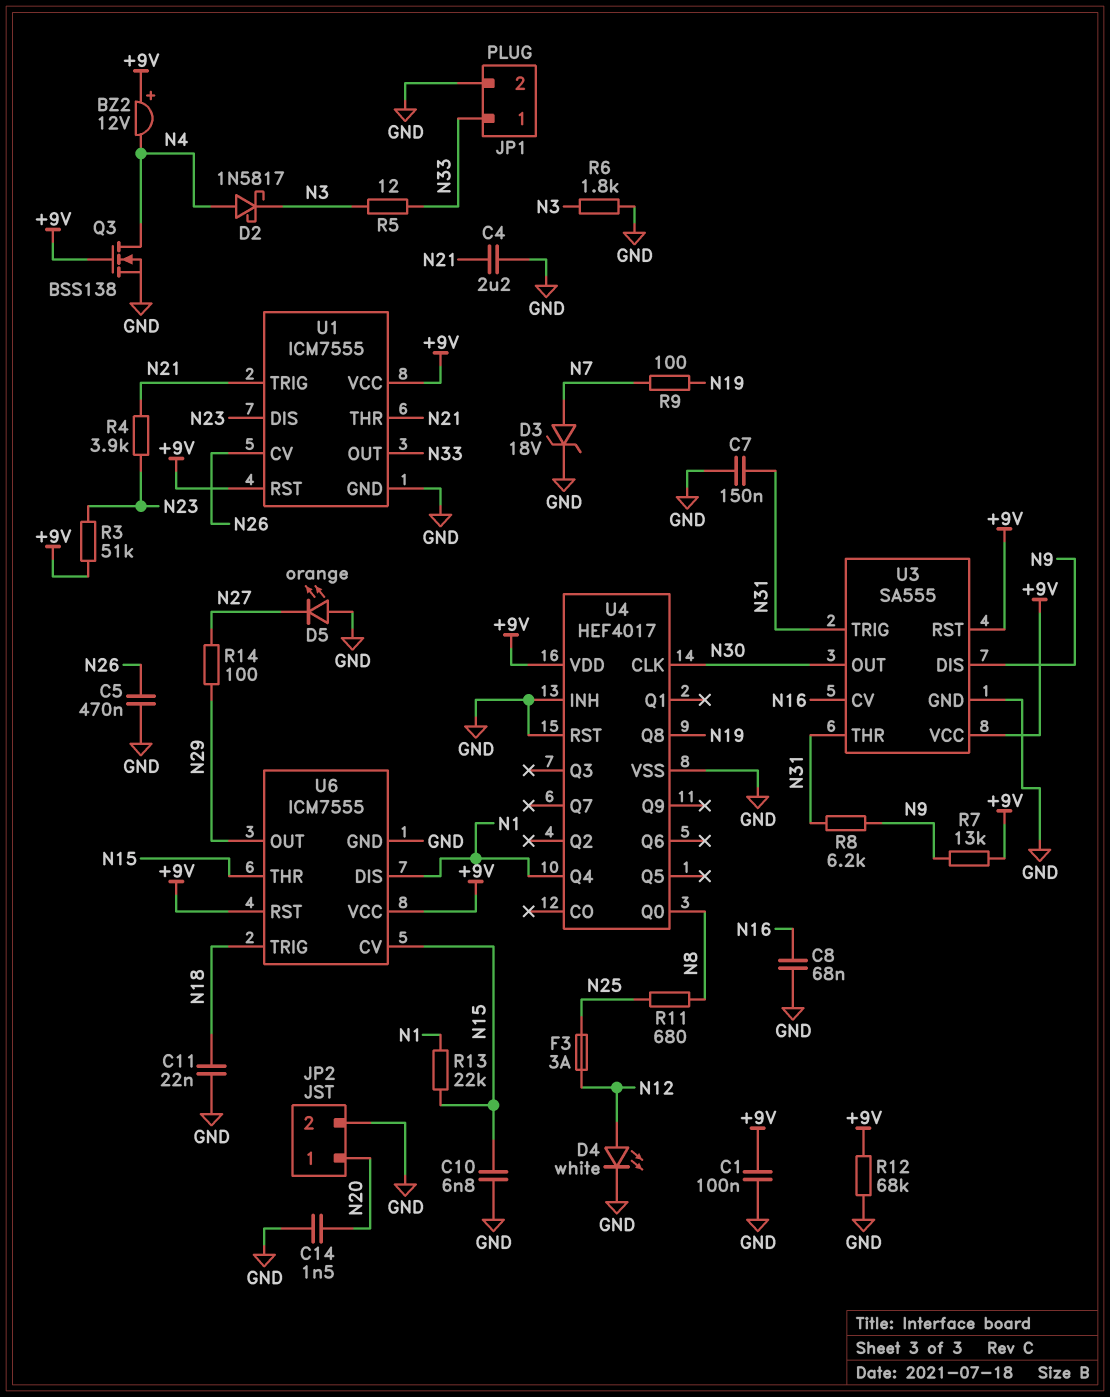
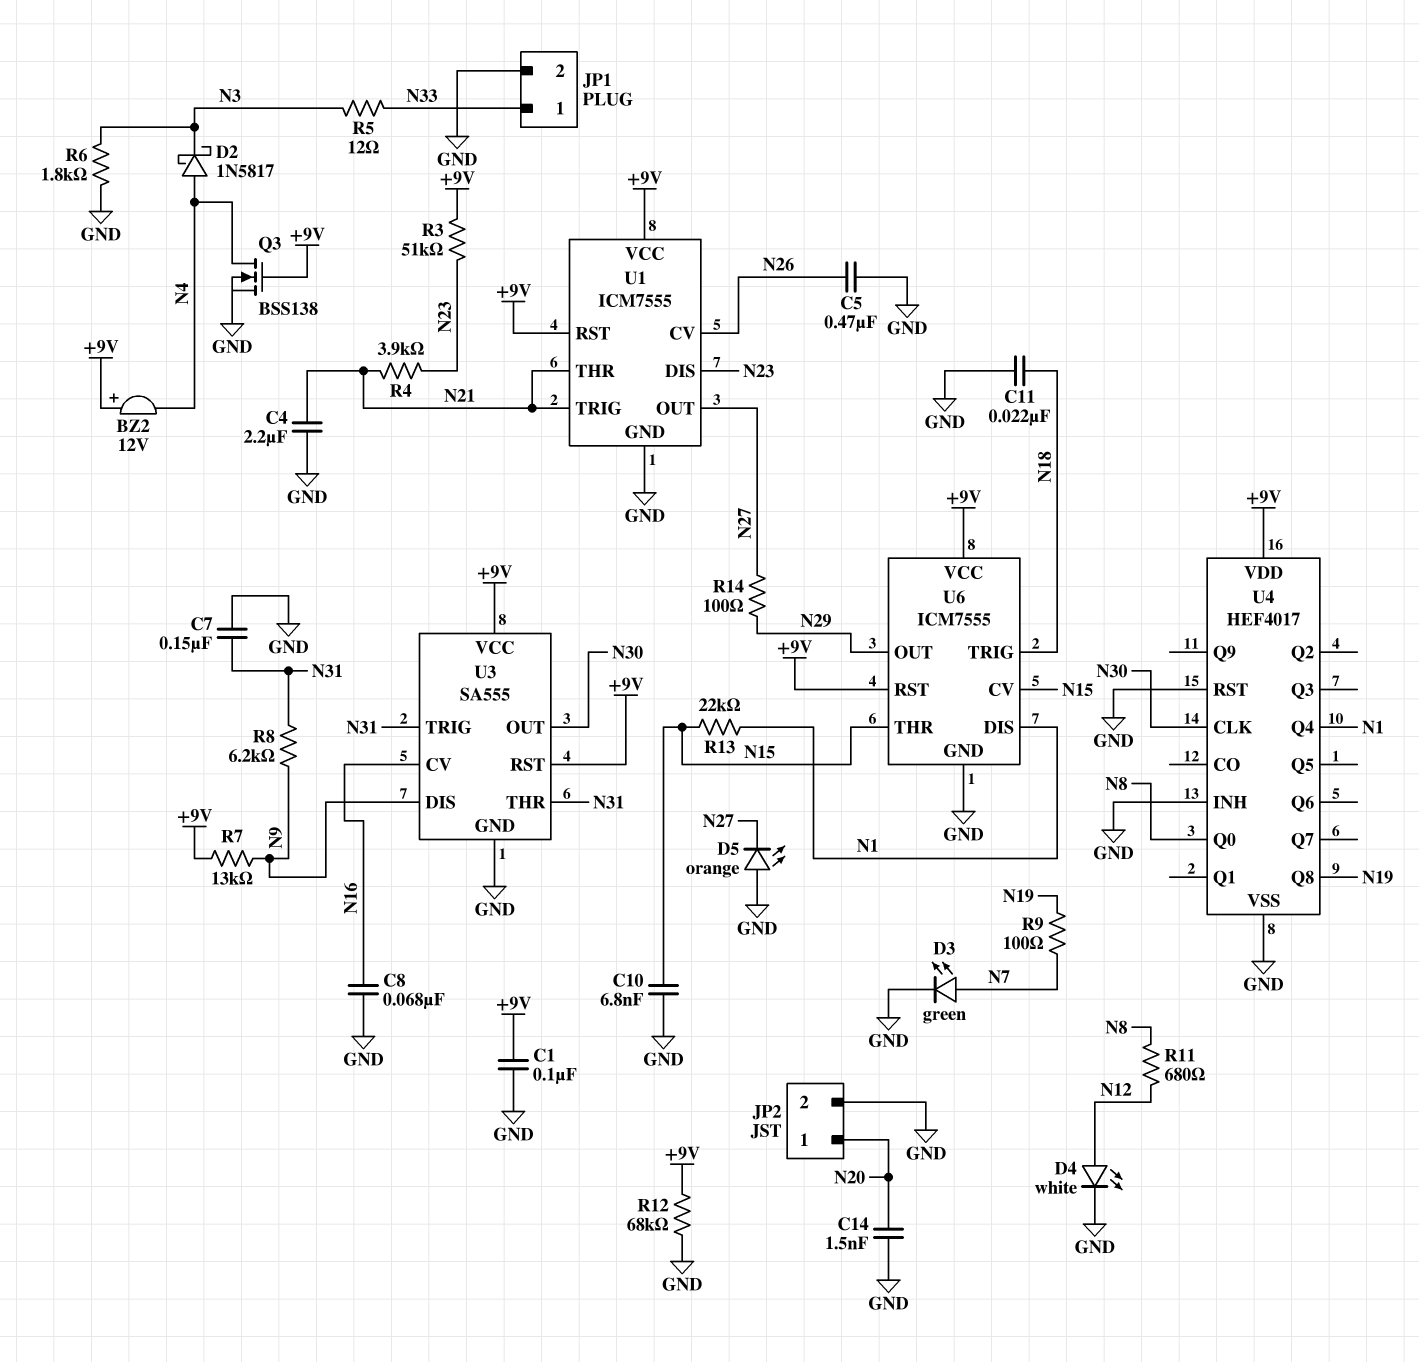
D3: zener 18V (A N7, K GND) -> LED green (A N7, K GND)
F3: 3A (N12, N25) -> none
R11: 680 (N8, N25) -> 680 (N8, N12)
U1 pin OUT: N33 -> N27

